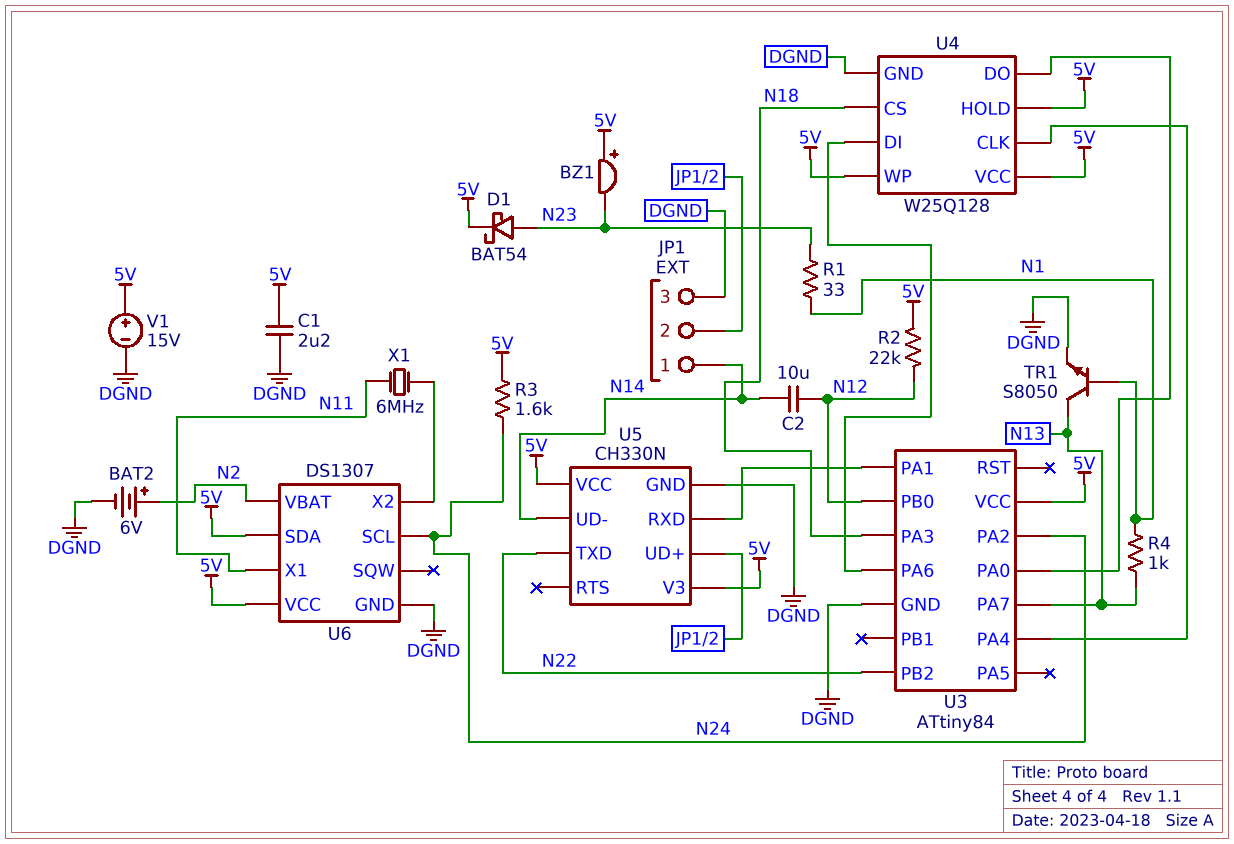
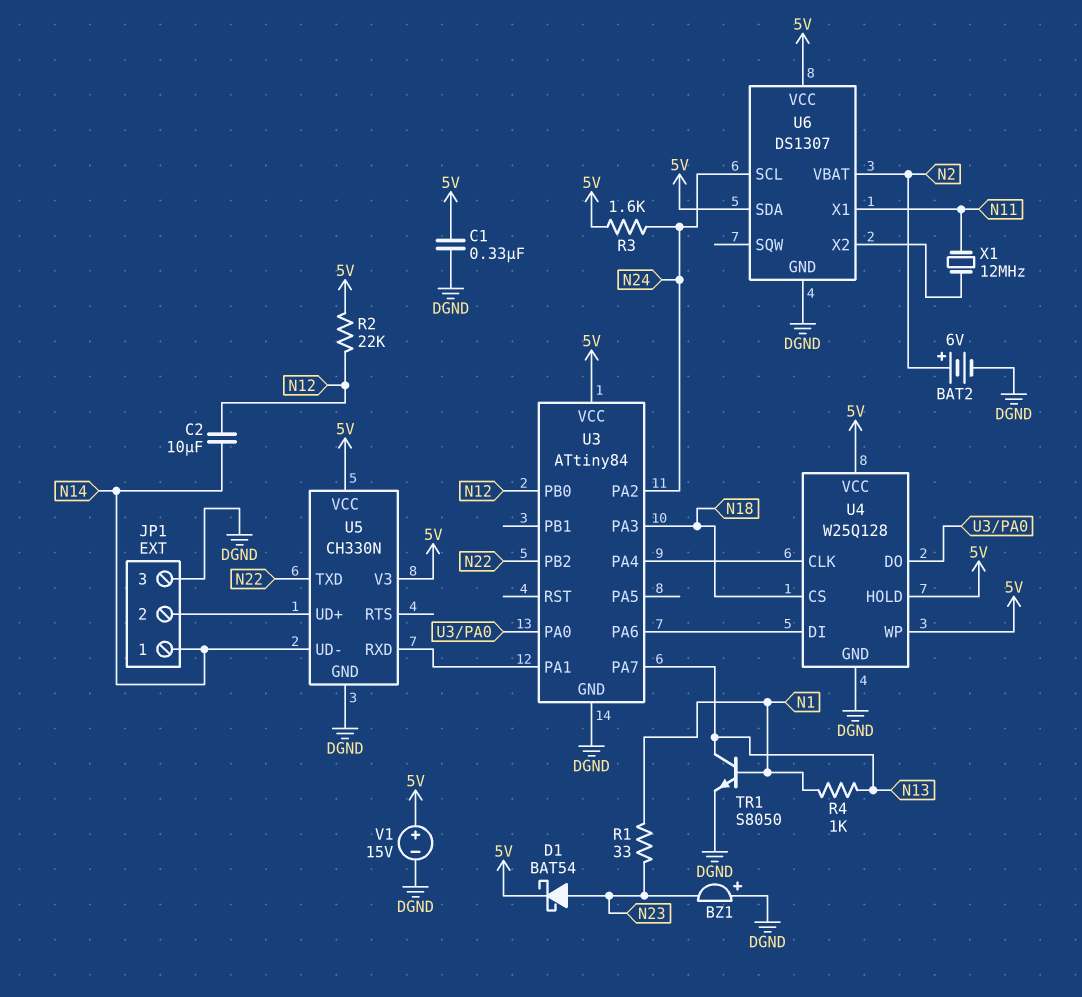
BZ1: buzzer (plus 5V, minus N23) -> buzzer (plus DGND, minus N23)
C1: 2.2uF (5V, DGND) -> 330nF (5V, DGND)
X1: 6MHz (N11, U6/X2) -> 12MHz (N11, U6/X2)

